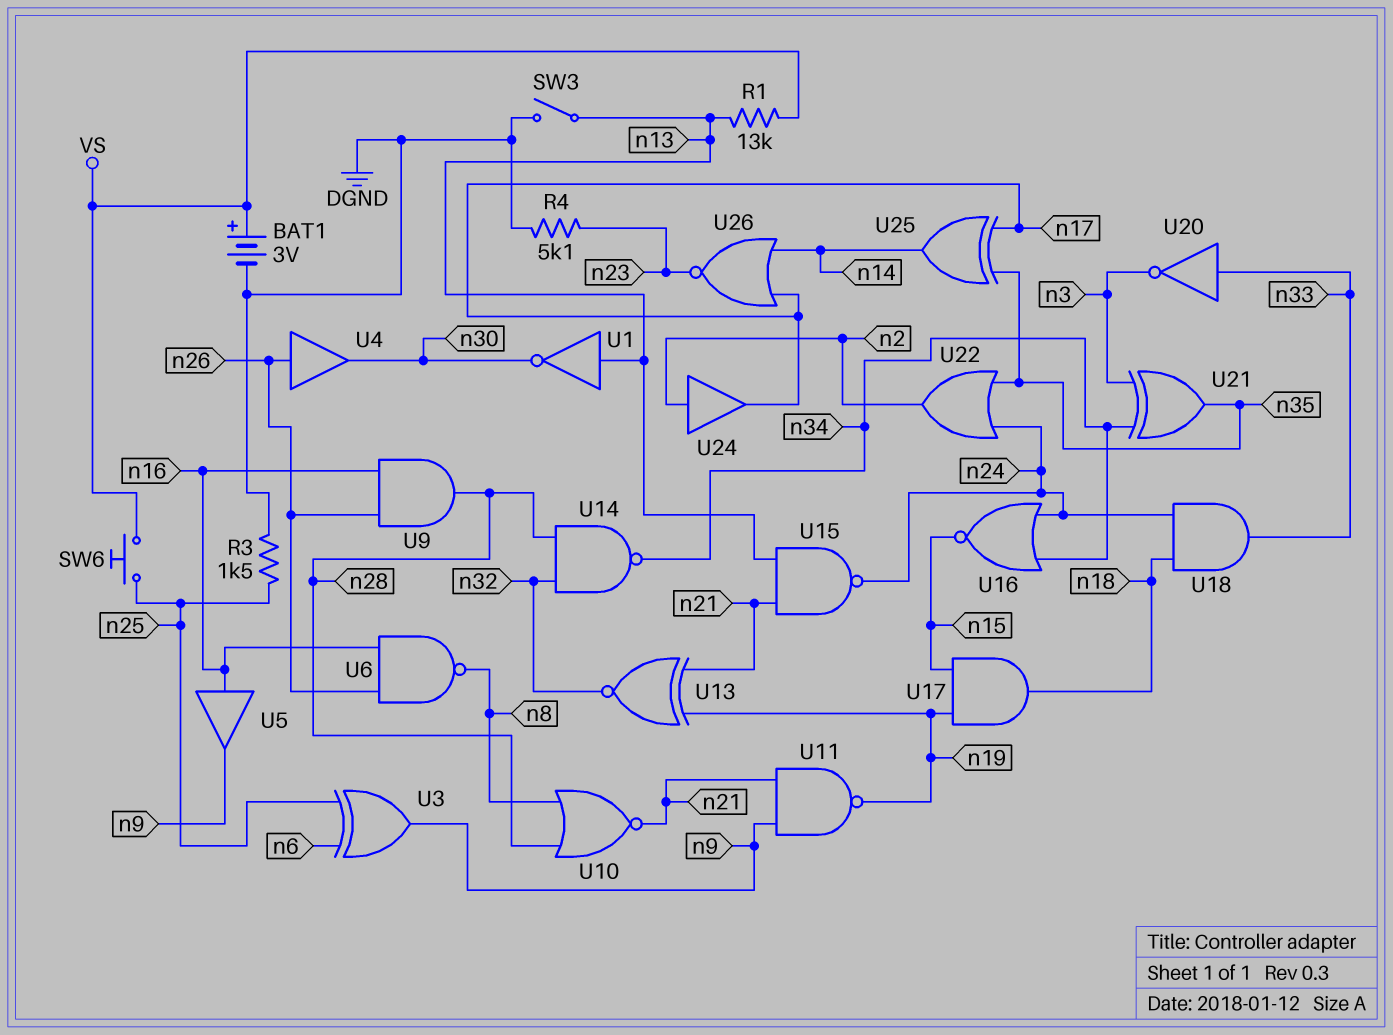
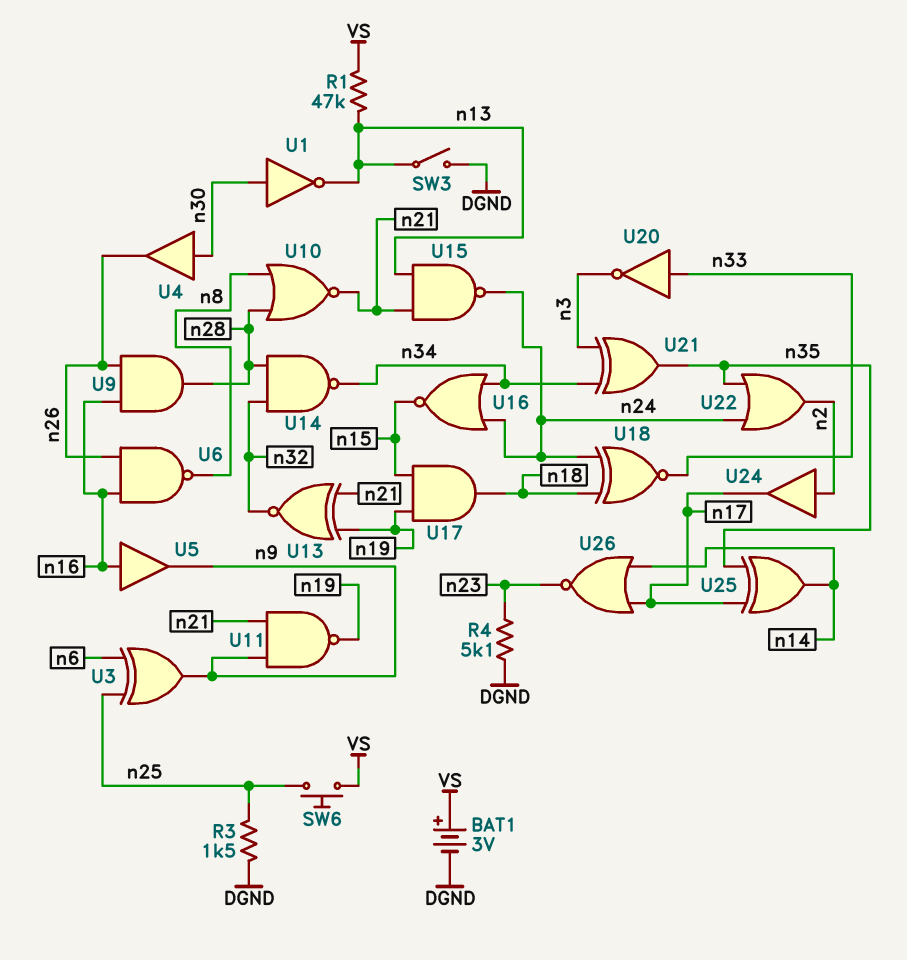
R1: 13k (VS, n13) -> 47k (VS, n13)
U1: NOT (in n13, out n30) -> NOT (in n30, out n13)
U4: buffer (in n26, out n30) -> buffer (in n30, out n26)
U18: AND (in n18, in n24, out n33) -> XNOR (in n18, in n24, out n33)

